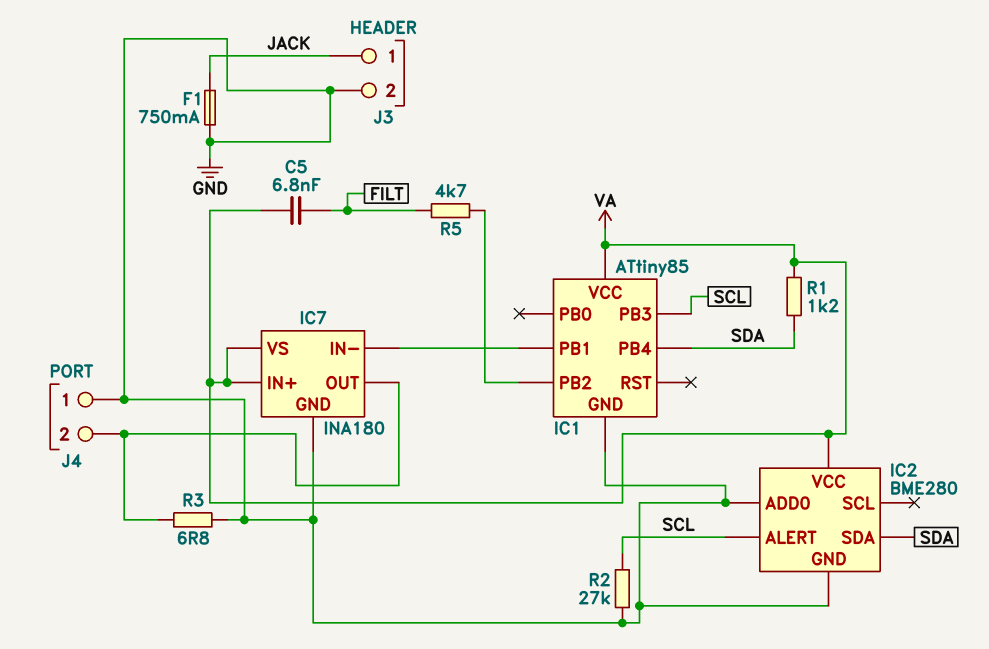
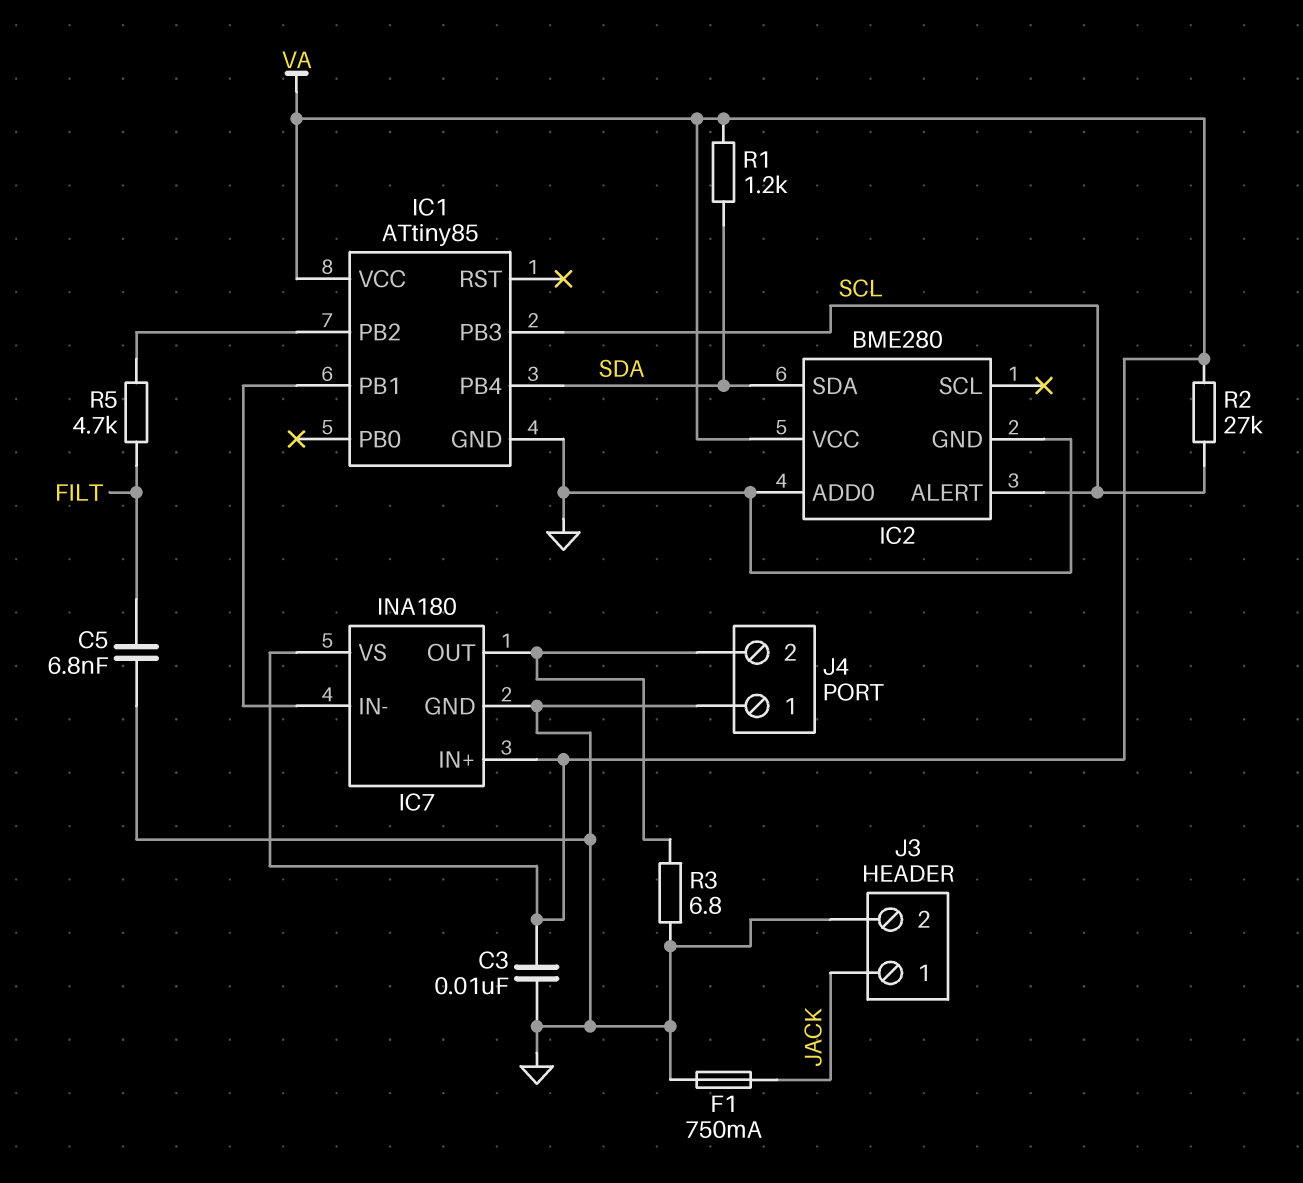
C3: none -> 10nF (GND, VA)
C5: 6.8nF (FILT, VA) -> 6.8nF (FILT, GND)
R2: 27k (GND, SCL) -> 27k (SCL, VA)

